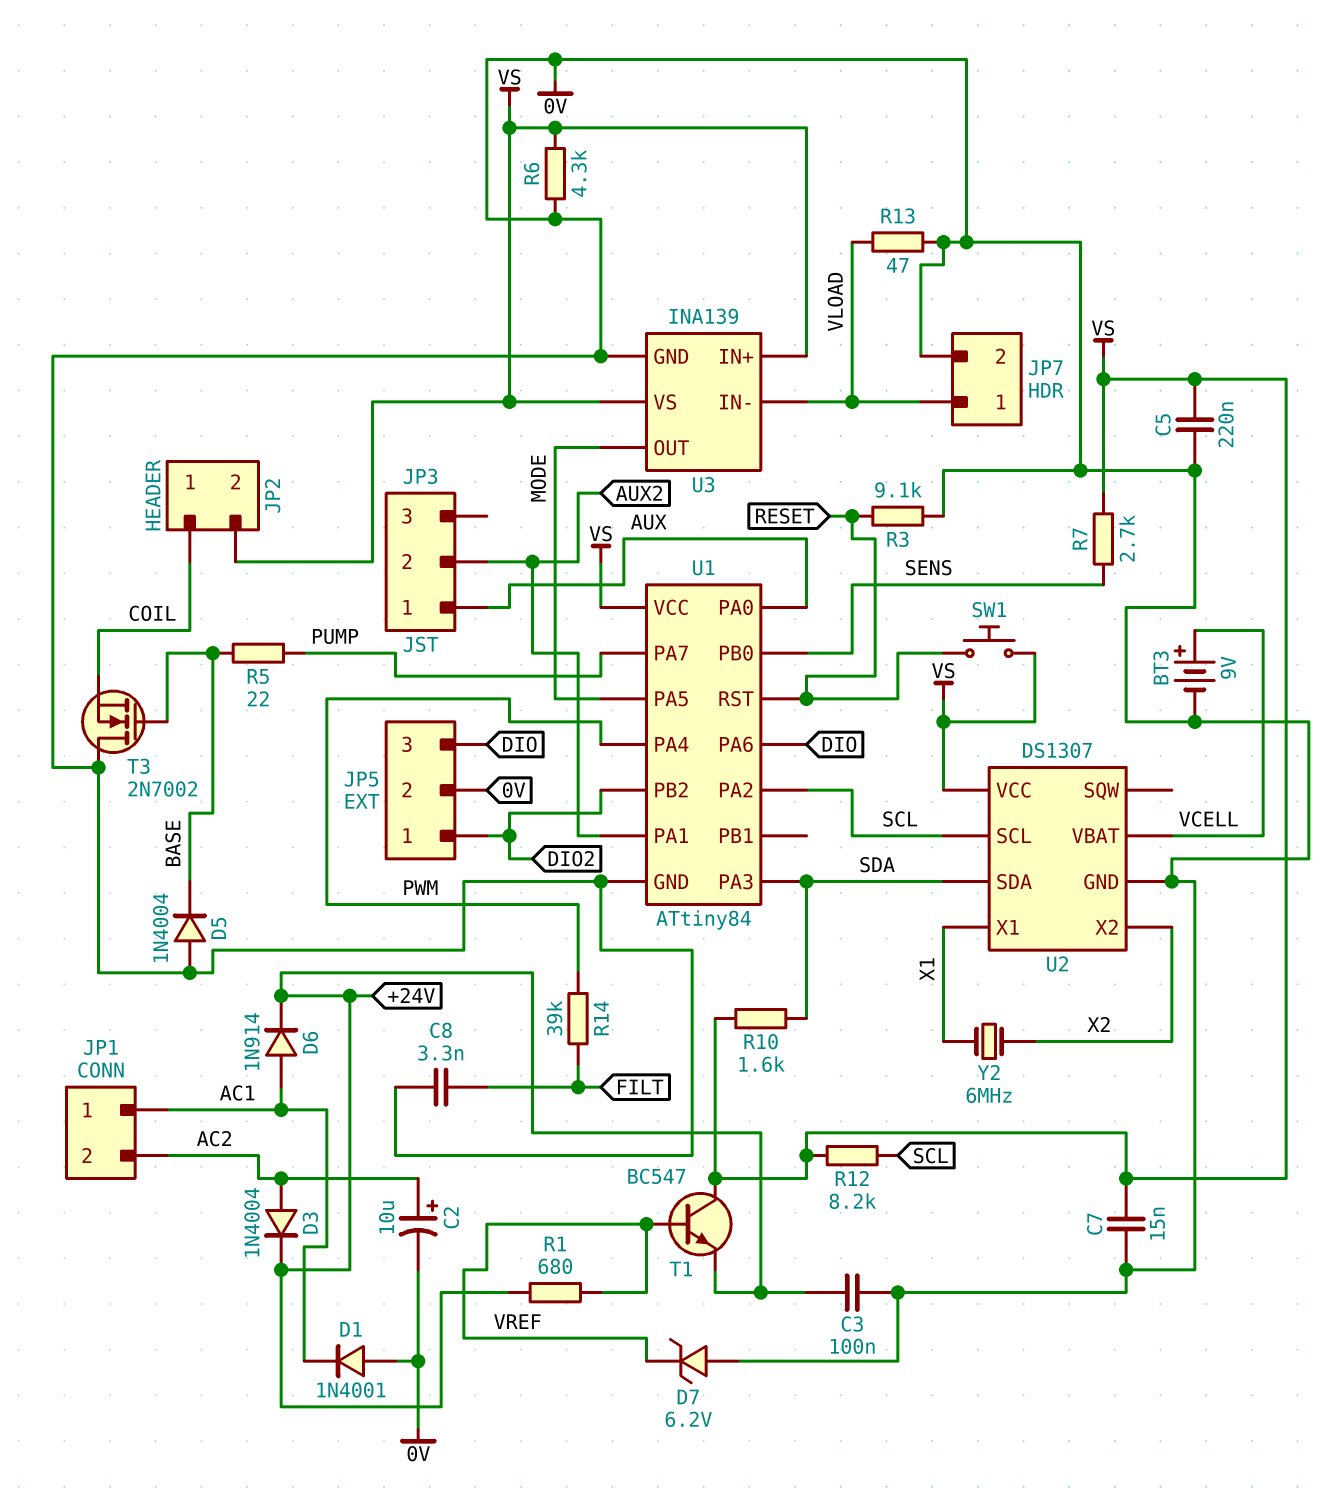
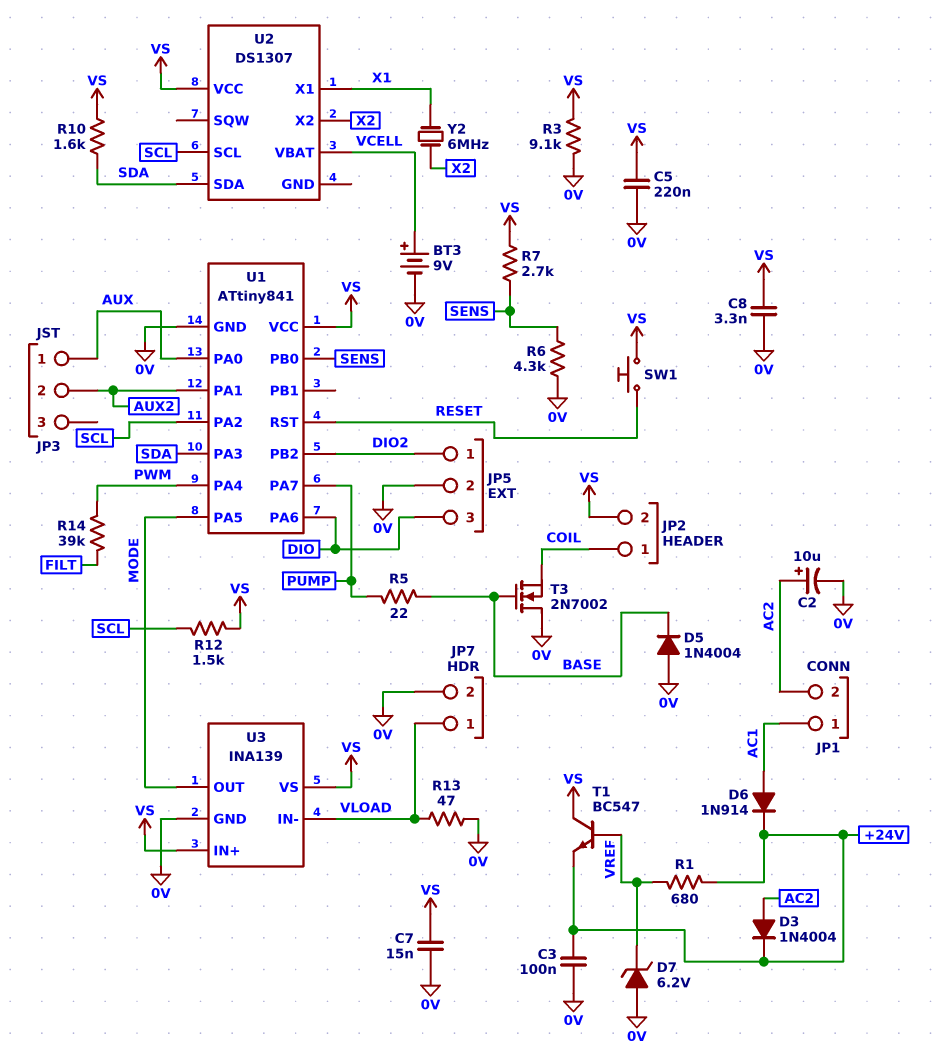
C8: 3.3nF (0V, FILT) -> 3.3nF (0V, VS)
D1: diode 1N4001 (A 0V, K AC1) -> none
R3: 9.1k (0V, RESET) -> 9.1k (0V, VS)
R6: 4.3k (0V, VS) -> 4.3k (0V, SENS)
R12: 8.2k (SCL, VS) -> 1.5k (SCL, VS)
U1: ATtiny84 -> ATtiny841
U2 pin GND: 0V -> none

